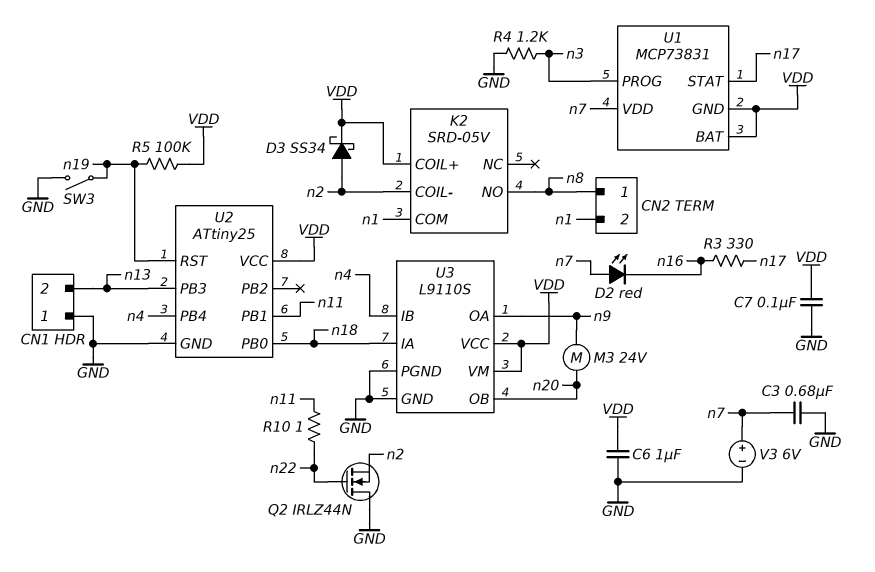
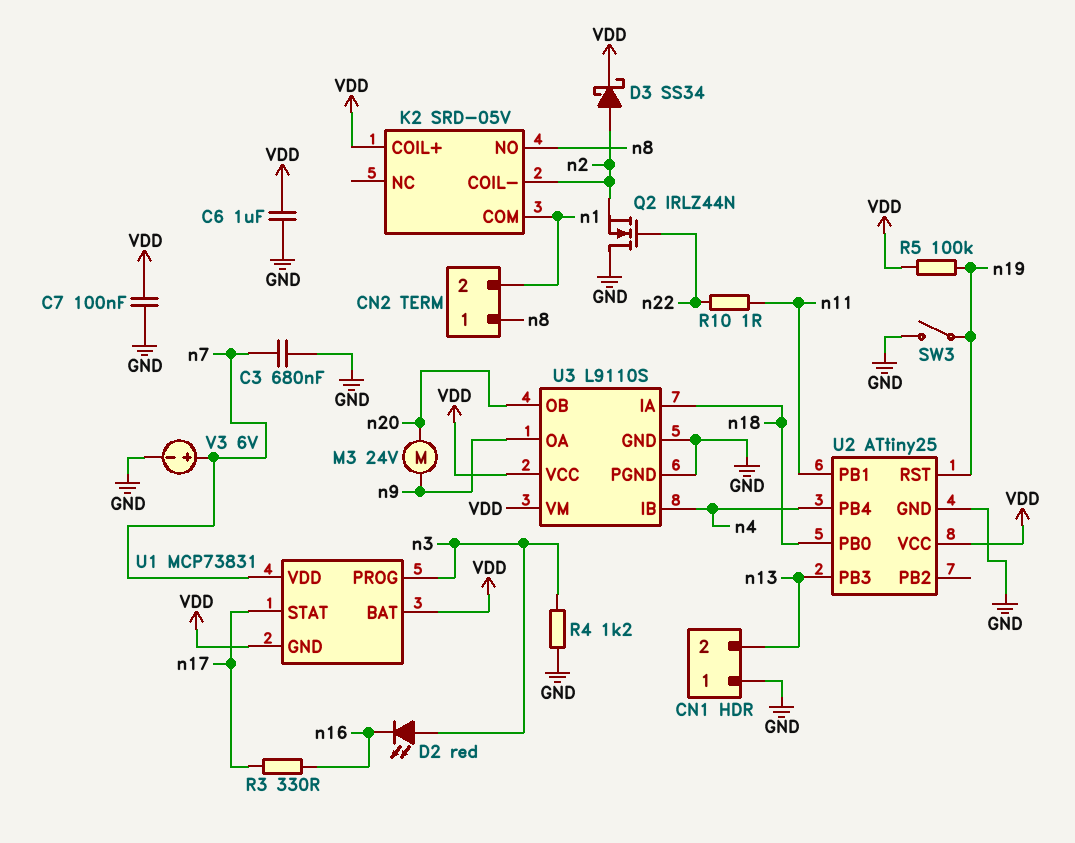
D2: LED red (A n7, K n16) -> LED red (A n3, K n16)

